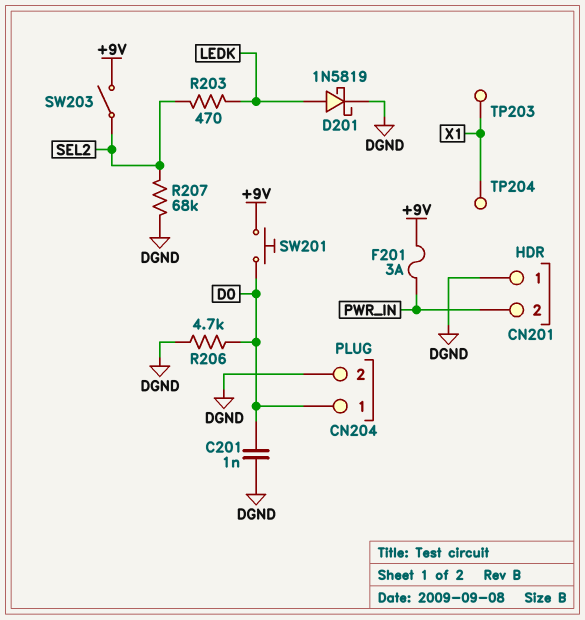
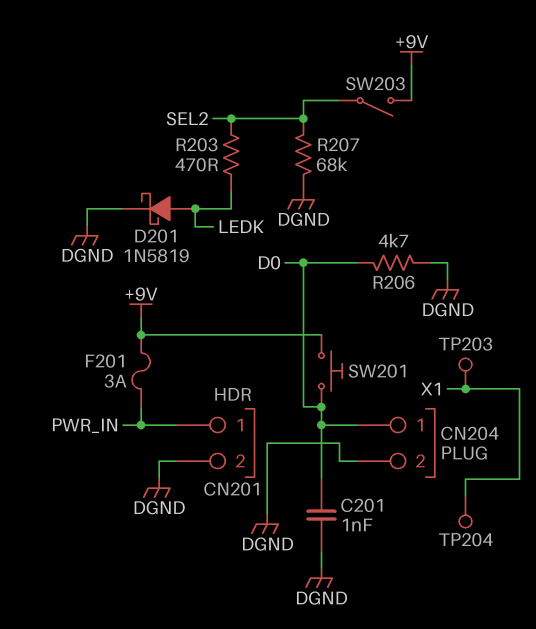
CN201 pin 1: DGND -> PWR_IN
CN201 pin 2: PWR_IN -> DGND

